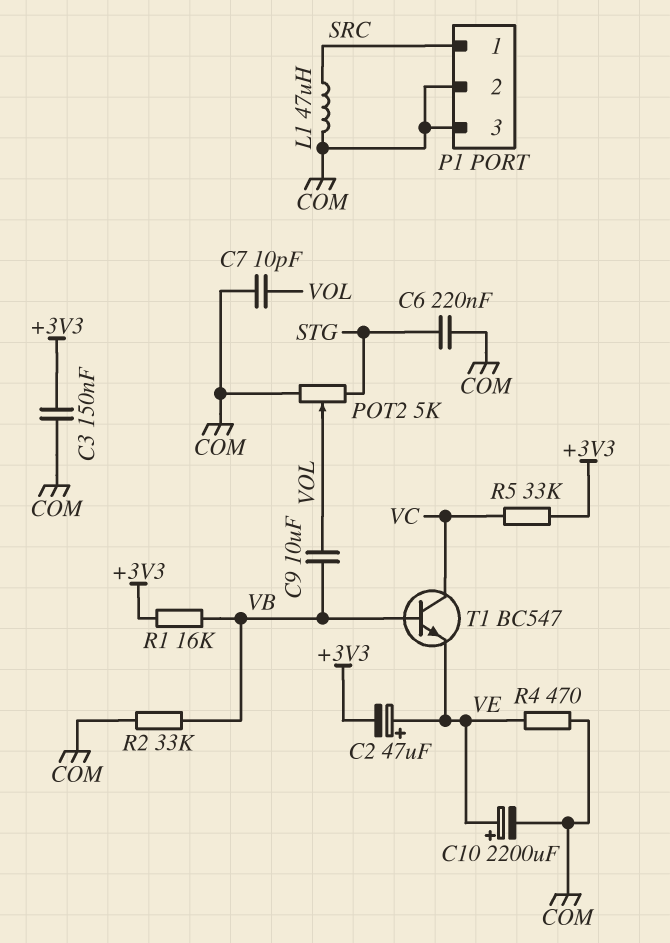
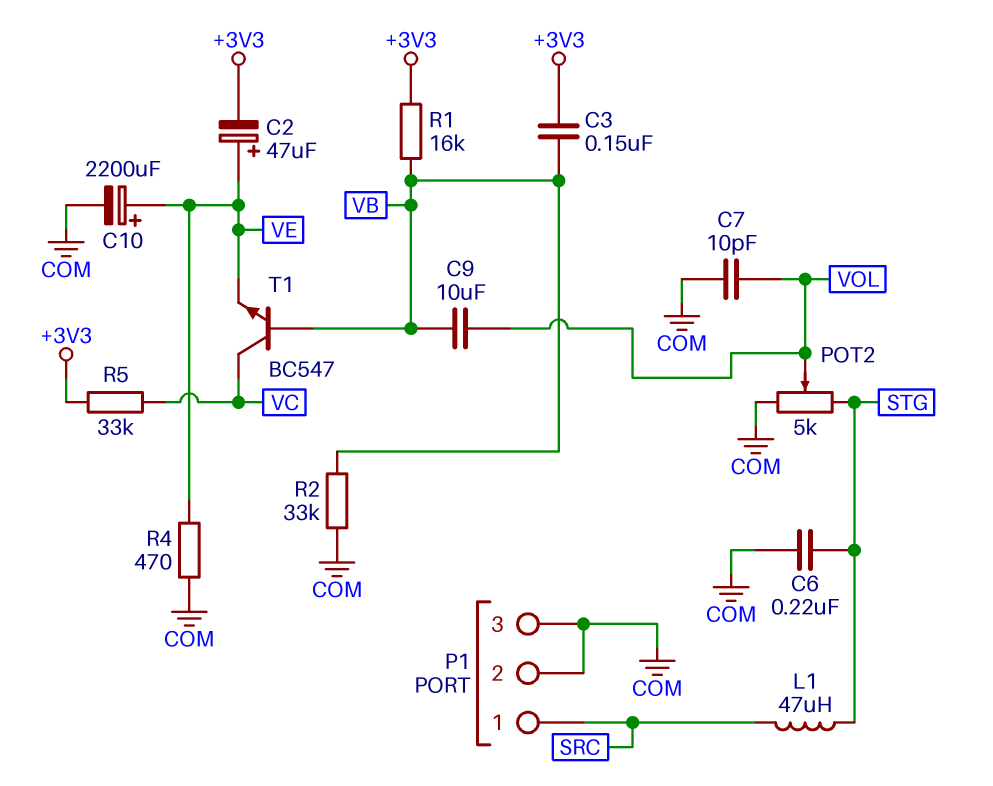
C3: 150nF (+3V3, COM) -> 150nF (+3V3, VB)
L1: 47uH (COM, SRC) -> 47uH (SRC, STG)

